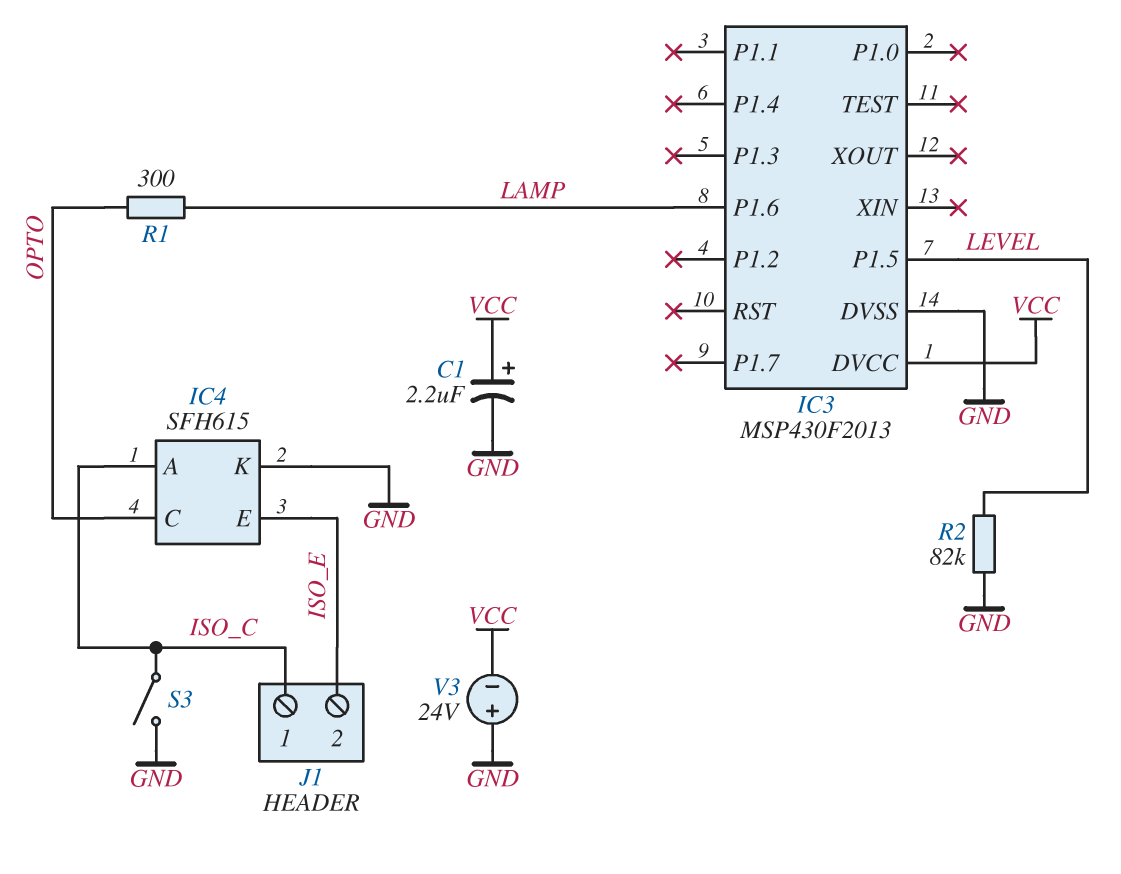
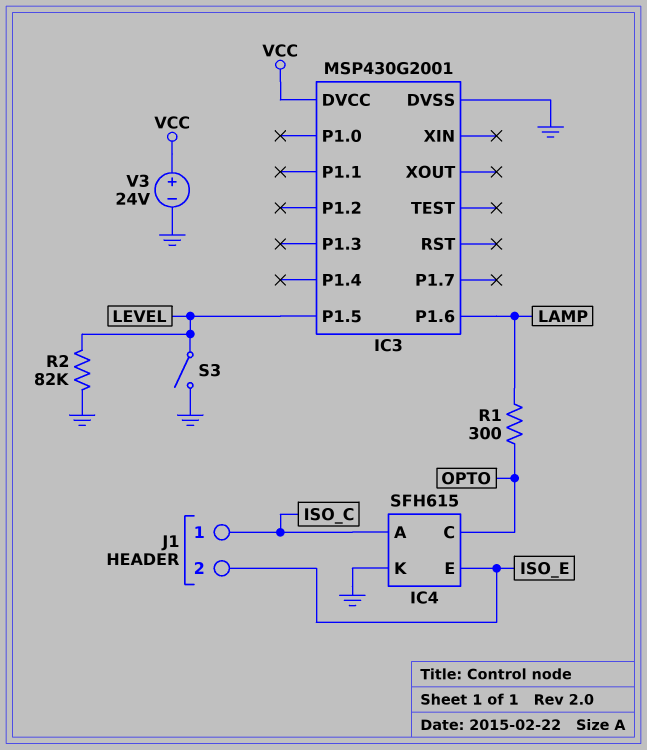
C1: 2.2uF (plus VCC, minus GND) -> none
IC3: MSP430F2013 -> MSP430G2001
S3: switch (GND, ISO_C) -> switch (GND, LEVEL)
V3: 24V (plus GND, minus VCC) -> 24V (plus VCC, minus GND)

